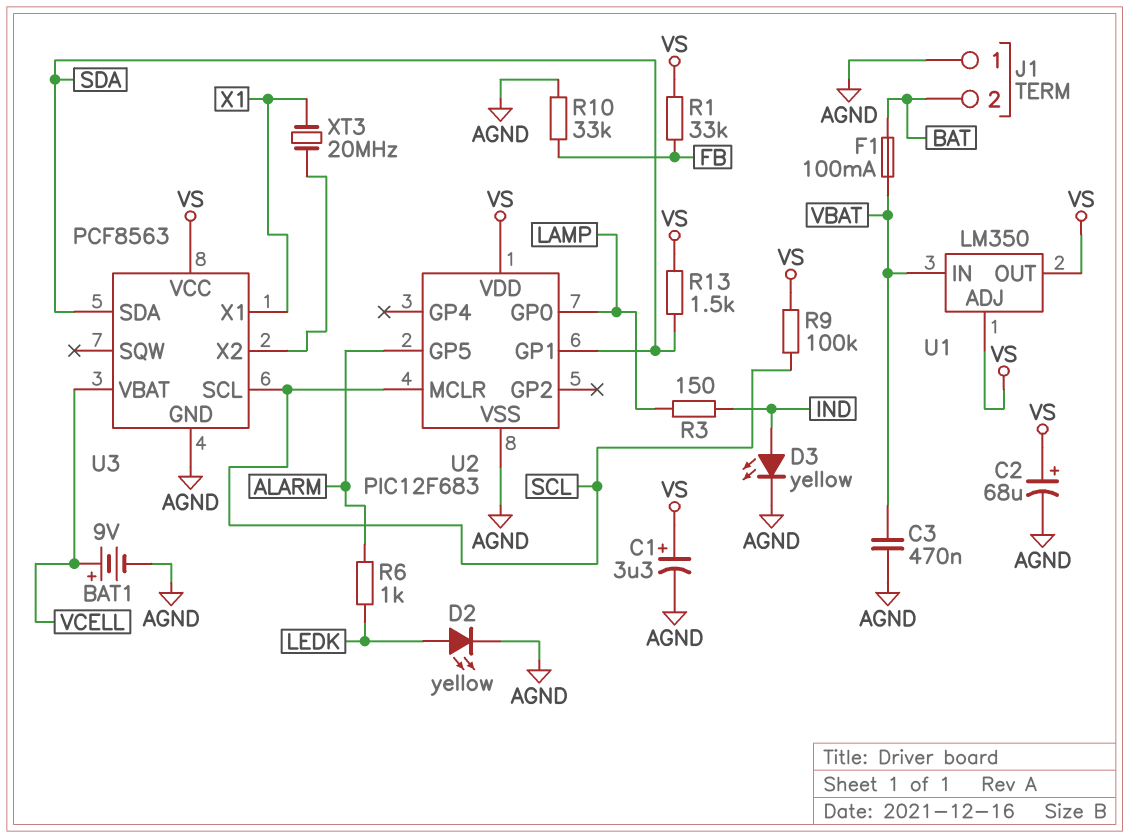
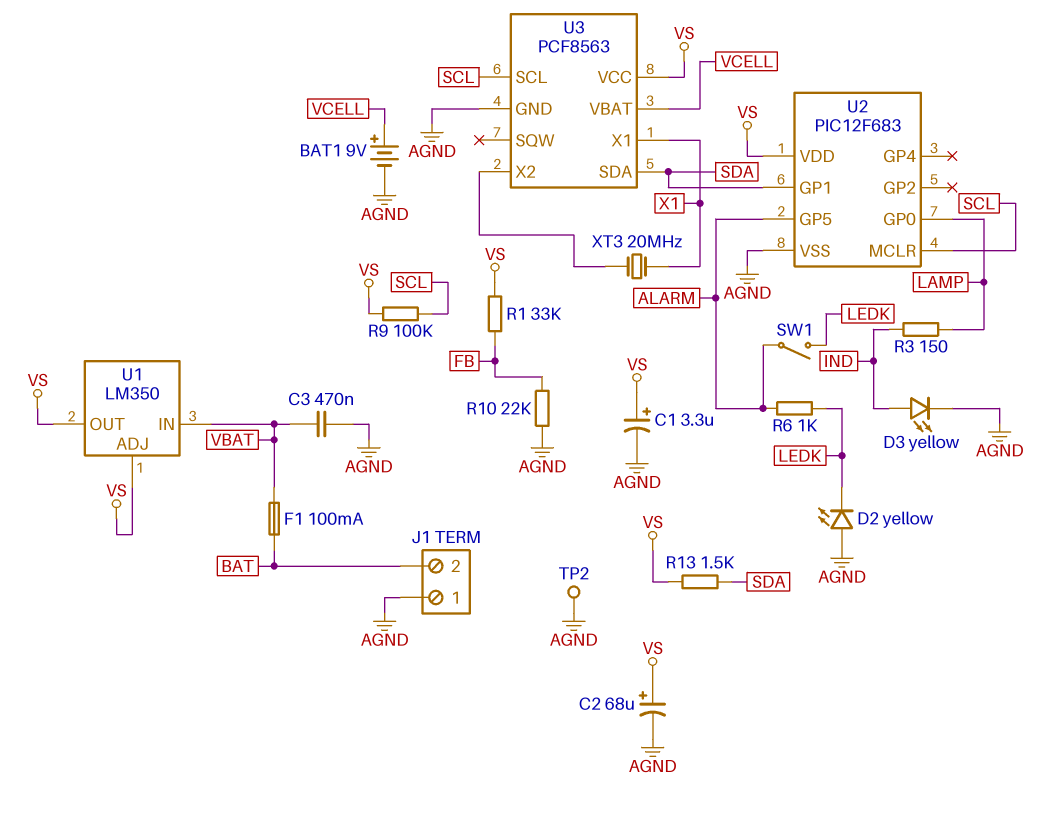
D2: LED yellow (A LEDK, K AGND) -> LED yellow (A AGND, K LEDK)
R10: 33k (AGND, FB) -> 22k (AGND, FB)
SW1: none -> switch (ALARM, LEDK)
TP2: none -> test point (AGND)

